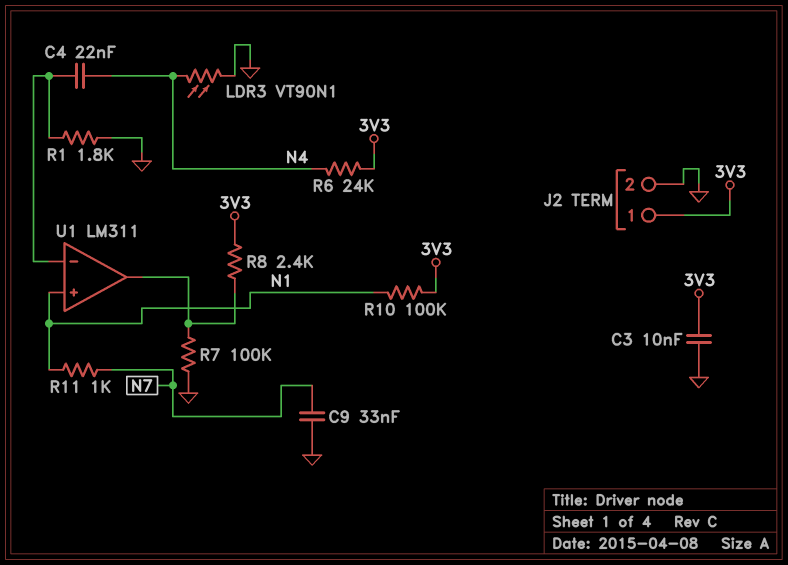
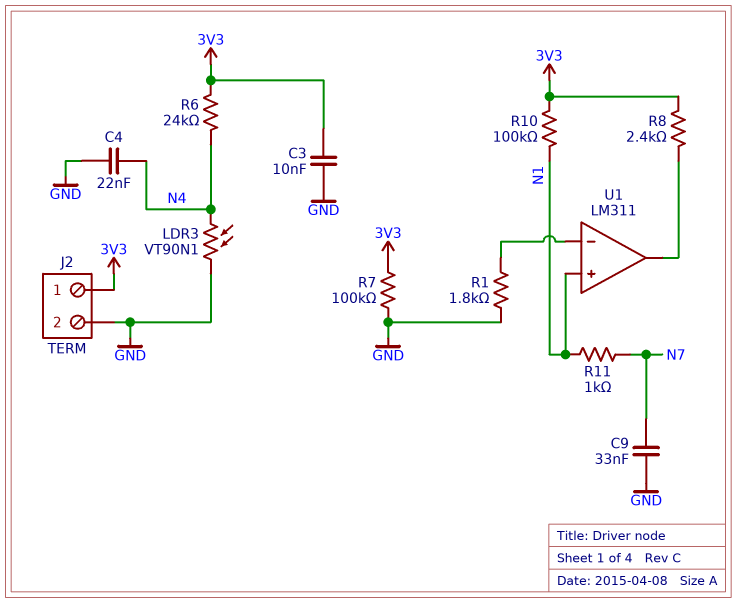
C4: 22nF (N4, U1/in-) -> 22nF (GND, N4)
R7: 100k (GND, U1/out) -> 100k (3V3, GND)

